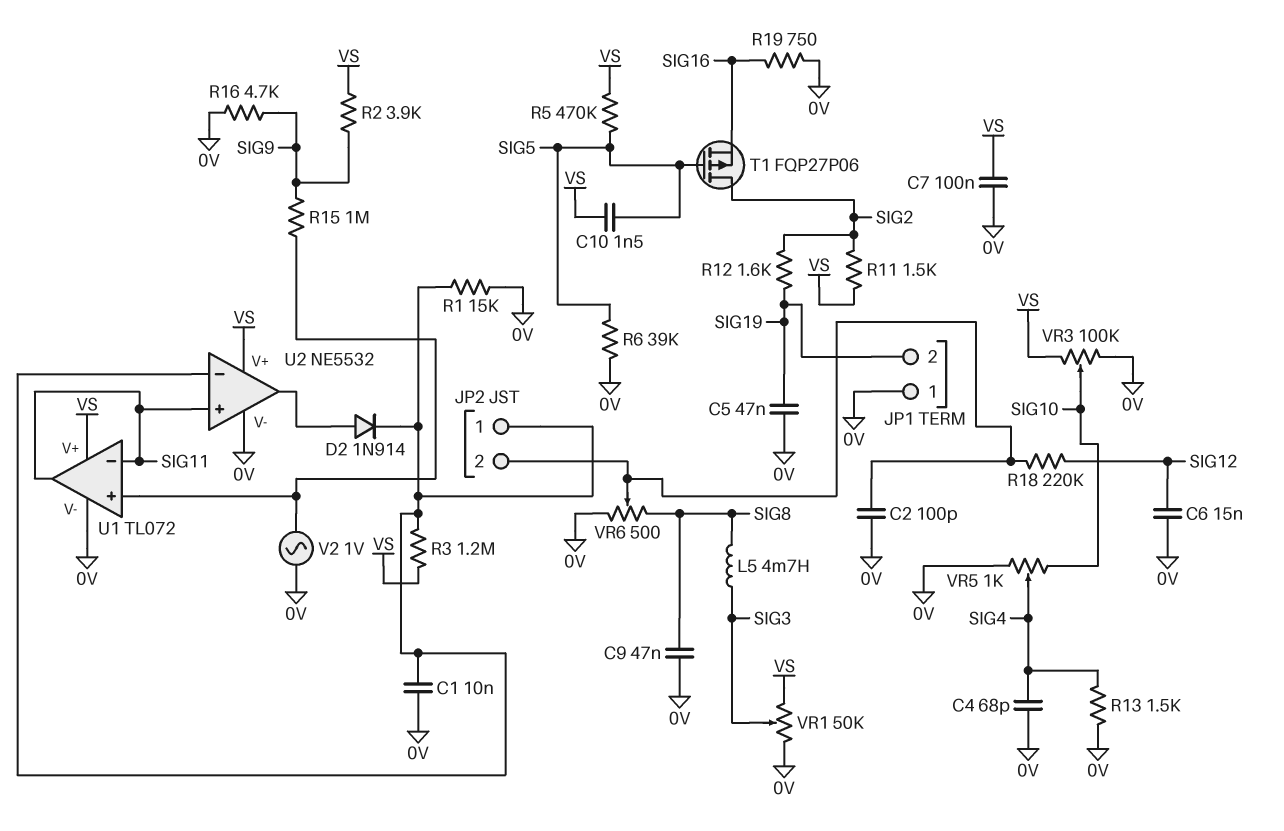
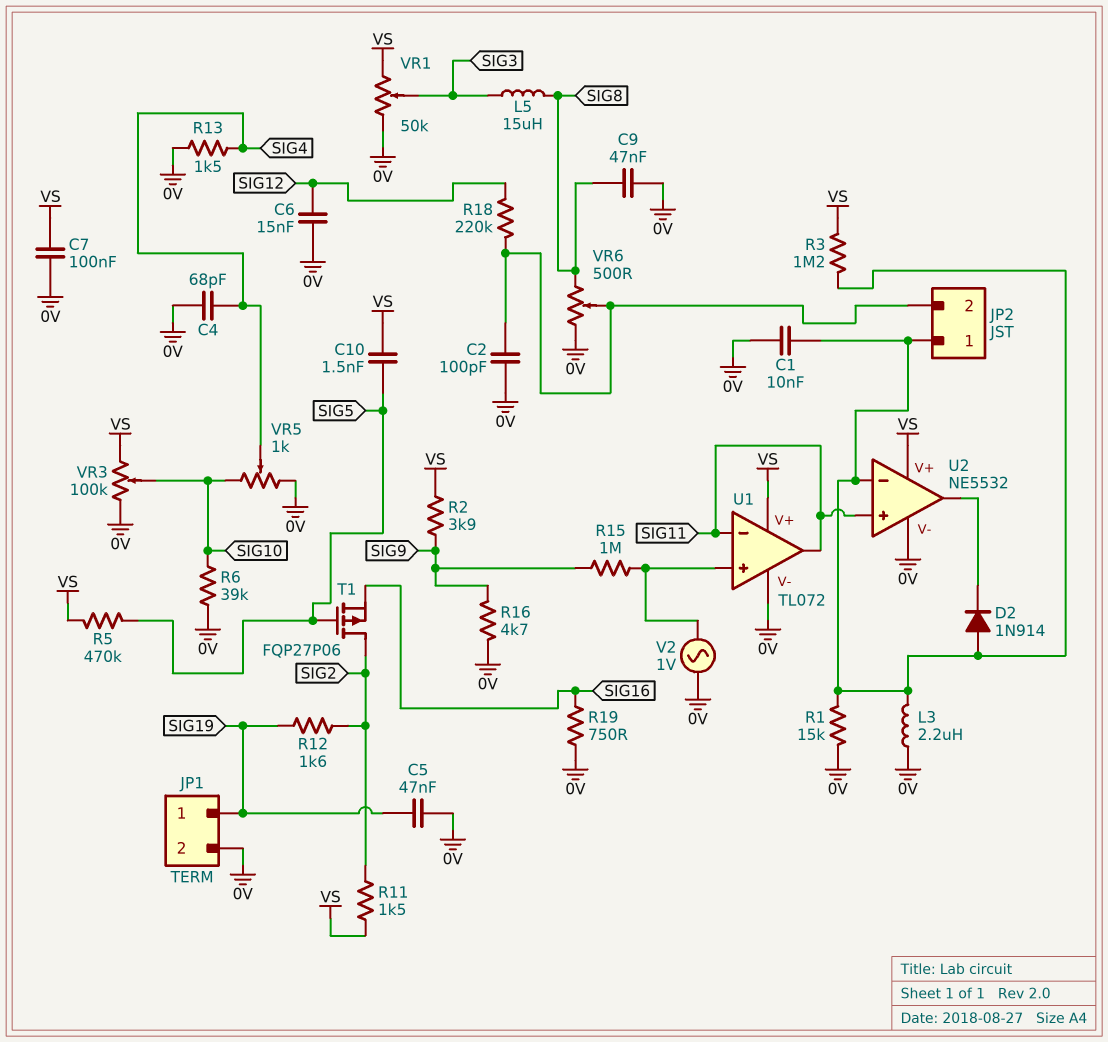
D2: diode 1N914 (A U2/out, K JP2/1) -> diode 1N914 (A JP2/1, K U2/out)
JP1 pin 1: 0V -> SIG19
JP1 pin 2: SIG19 -> 0V
L3: none -> 2.2uH (0V, JP2/1)
L5: 4.7mH (SIG3, SIG8) -> 15uH (SIG3, SIG8)
R6: 39k (0V, SIG5) -> 39k (0V, SIG10)

